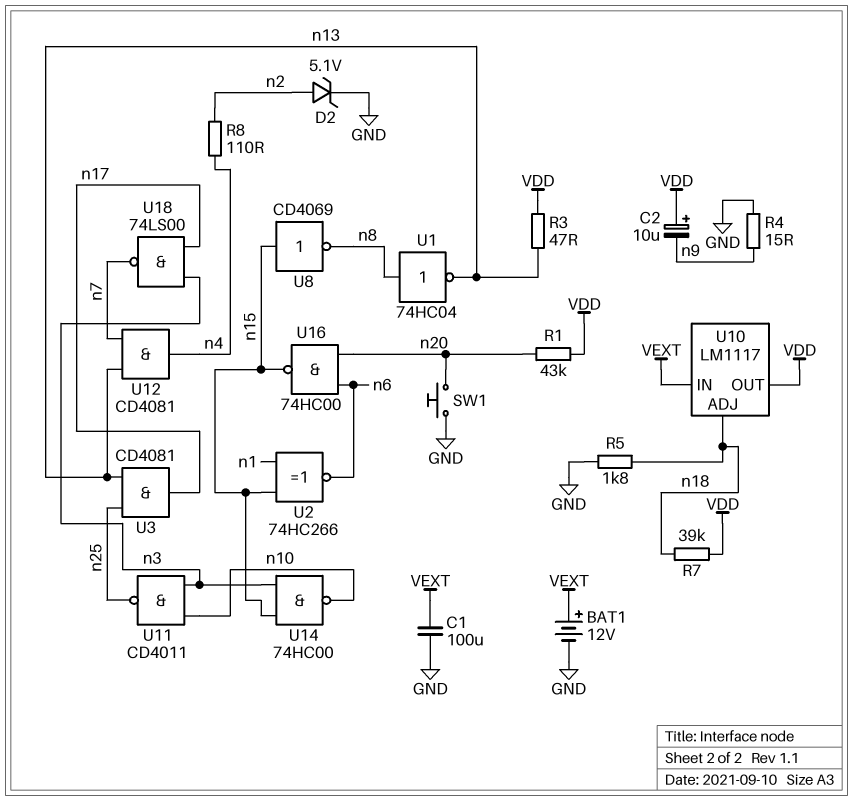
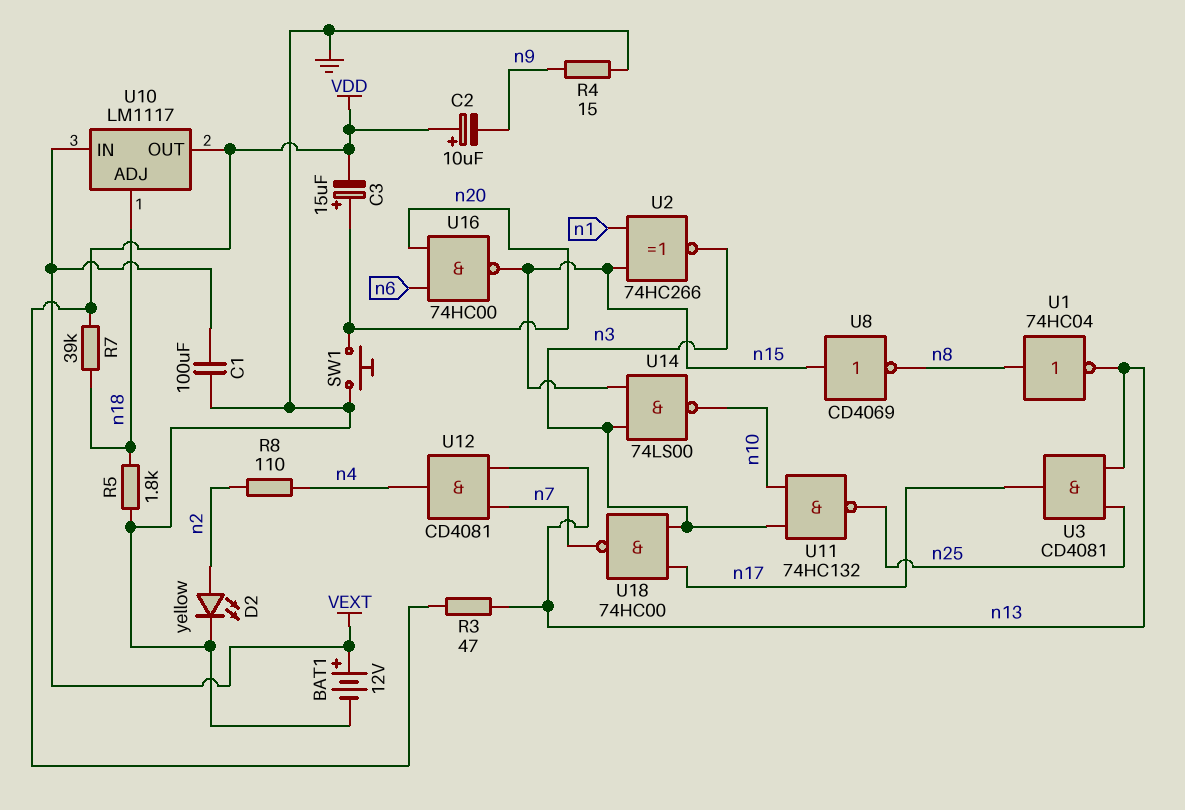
C3: none -> 15uF (plus n20, minus VDD)
D2: zener 5.1V (A n2, K GND) -> LED yellow (A n2, K GND)
R1: 43k (VDD, n20) -> none
U2: XNOR 74HC266 (in n1, in n15, out n6) -> XNOR 74HC266 (in n1, in n15, out n3)
U11: NAND CD4011 (in n3, in n10, out n25) -> NAND 74HC132 (in n3, in n10, out n25)
U14: NAND 74HC00 (in n3, in n15, out n10) -> NAND 74LS00 (in n3, in n15, out n10)
U18: NAND 74LS00 (in n3, in n17, out n7) -> NAND 74HC00 (in n3, in n17, out n7)

